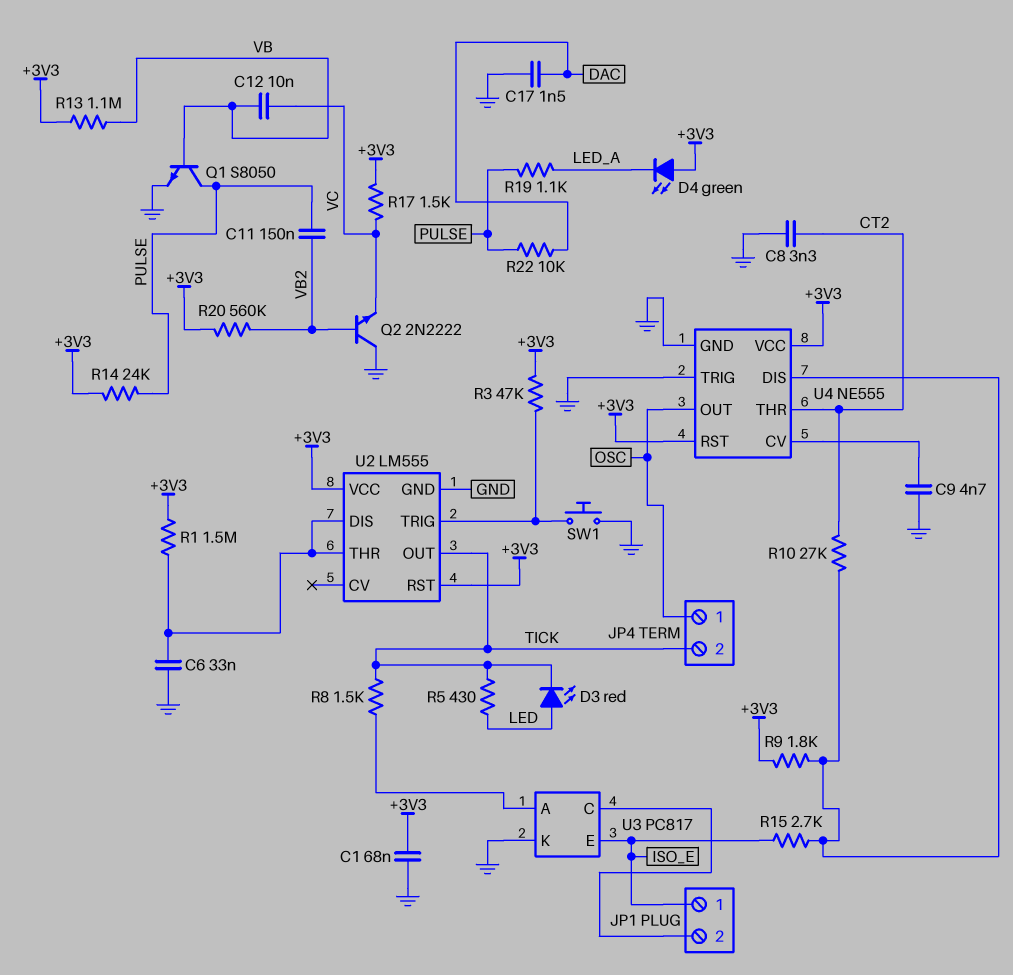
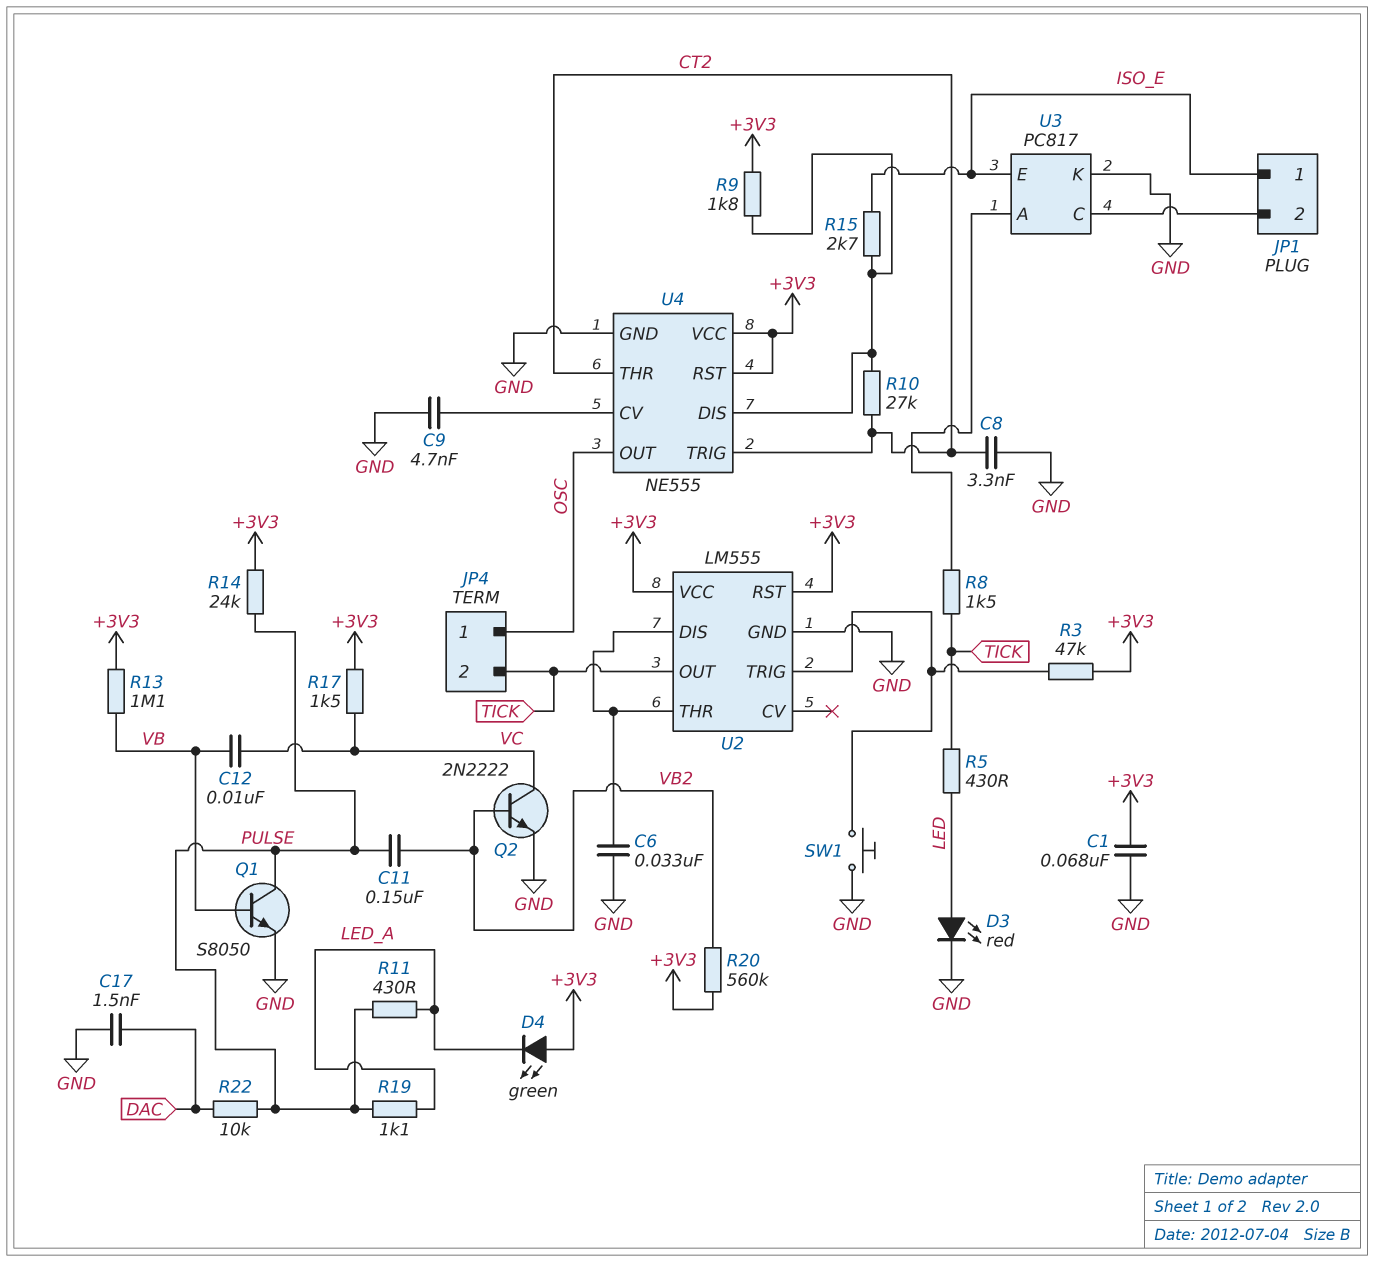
D3: LED red (A LED, K TICK) -> LED red (A LED, K GND)
Q2: NPN 2N2222 (B VB2, C GND, E VC) -> NPN 2N2222 (B VB2, C VC, E GND)
R1: 1.5M (+3V3, U2/DIS) -> none
R11: none -> 430 (LED_A, PULSE)
U4 pin TRIG: GND -> CT2

